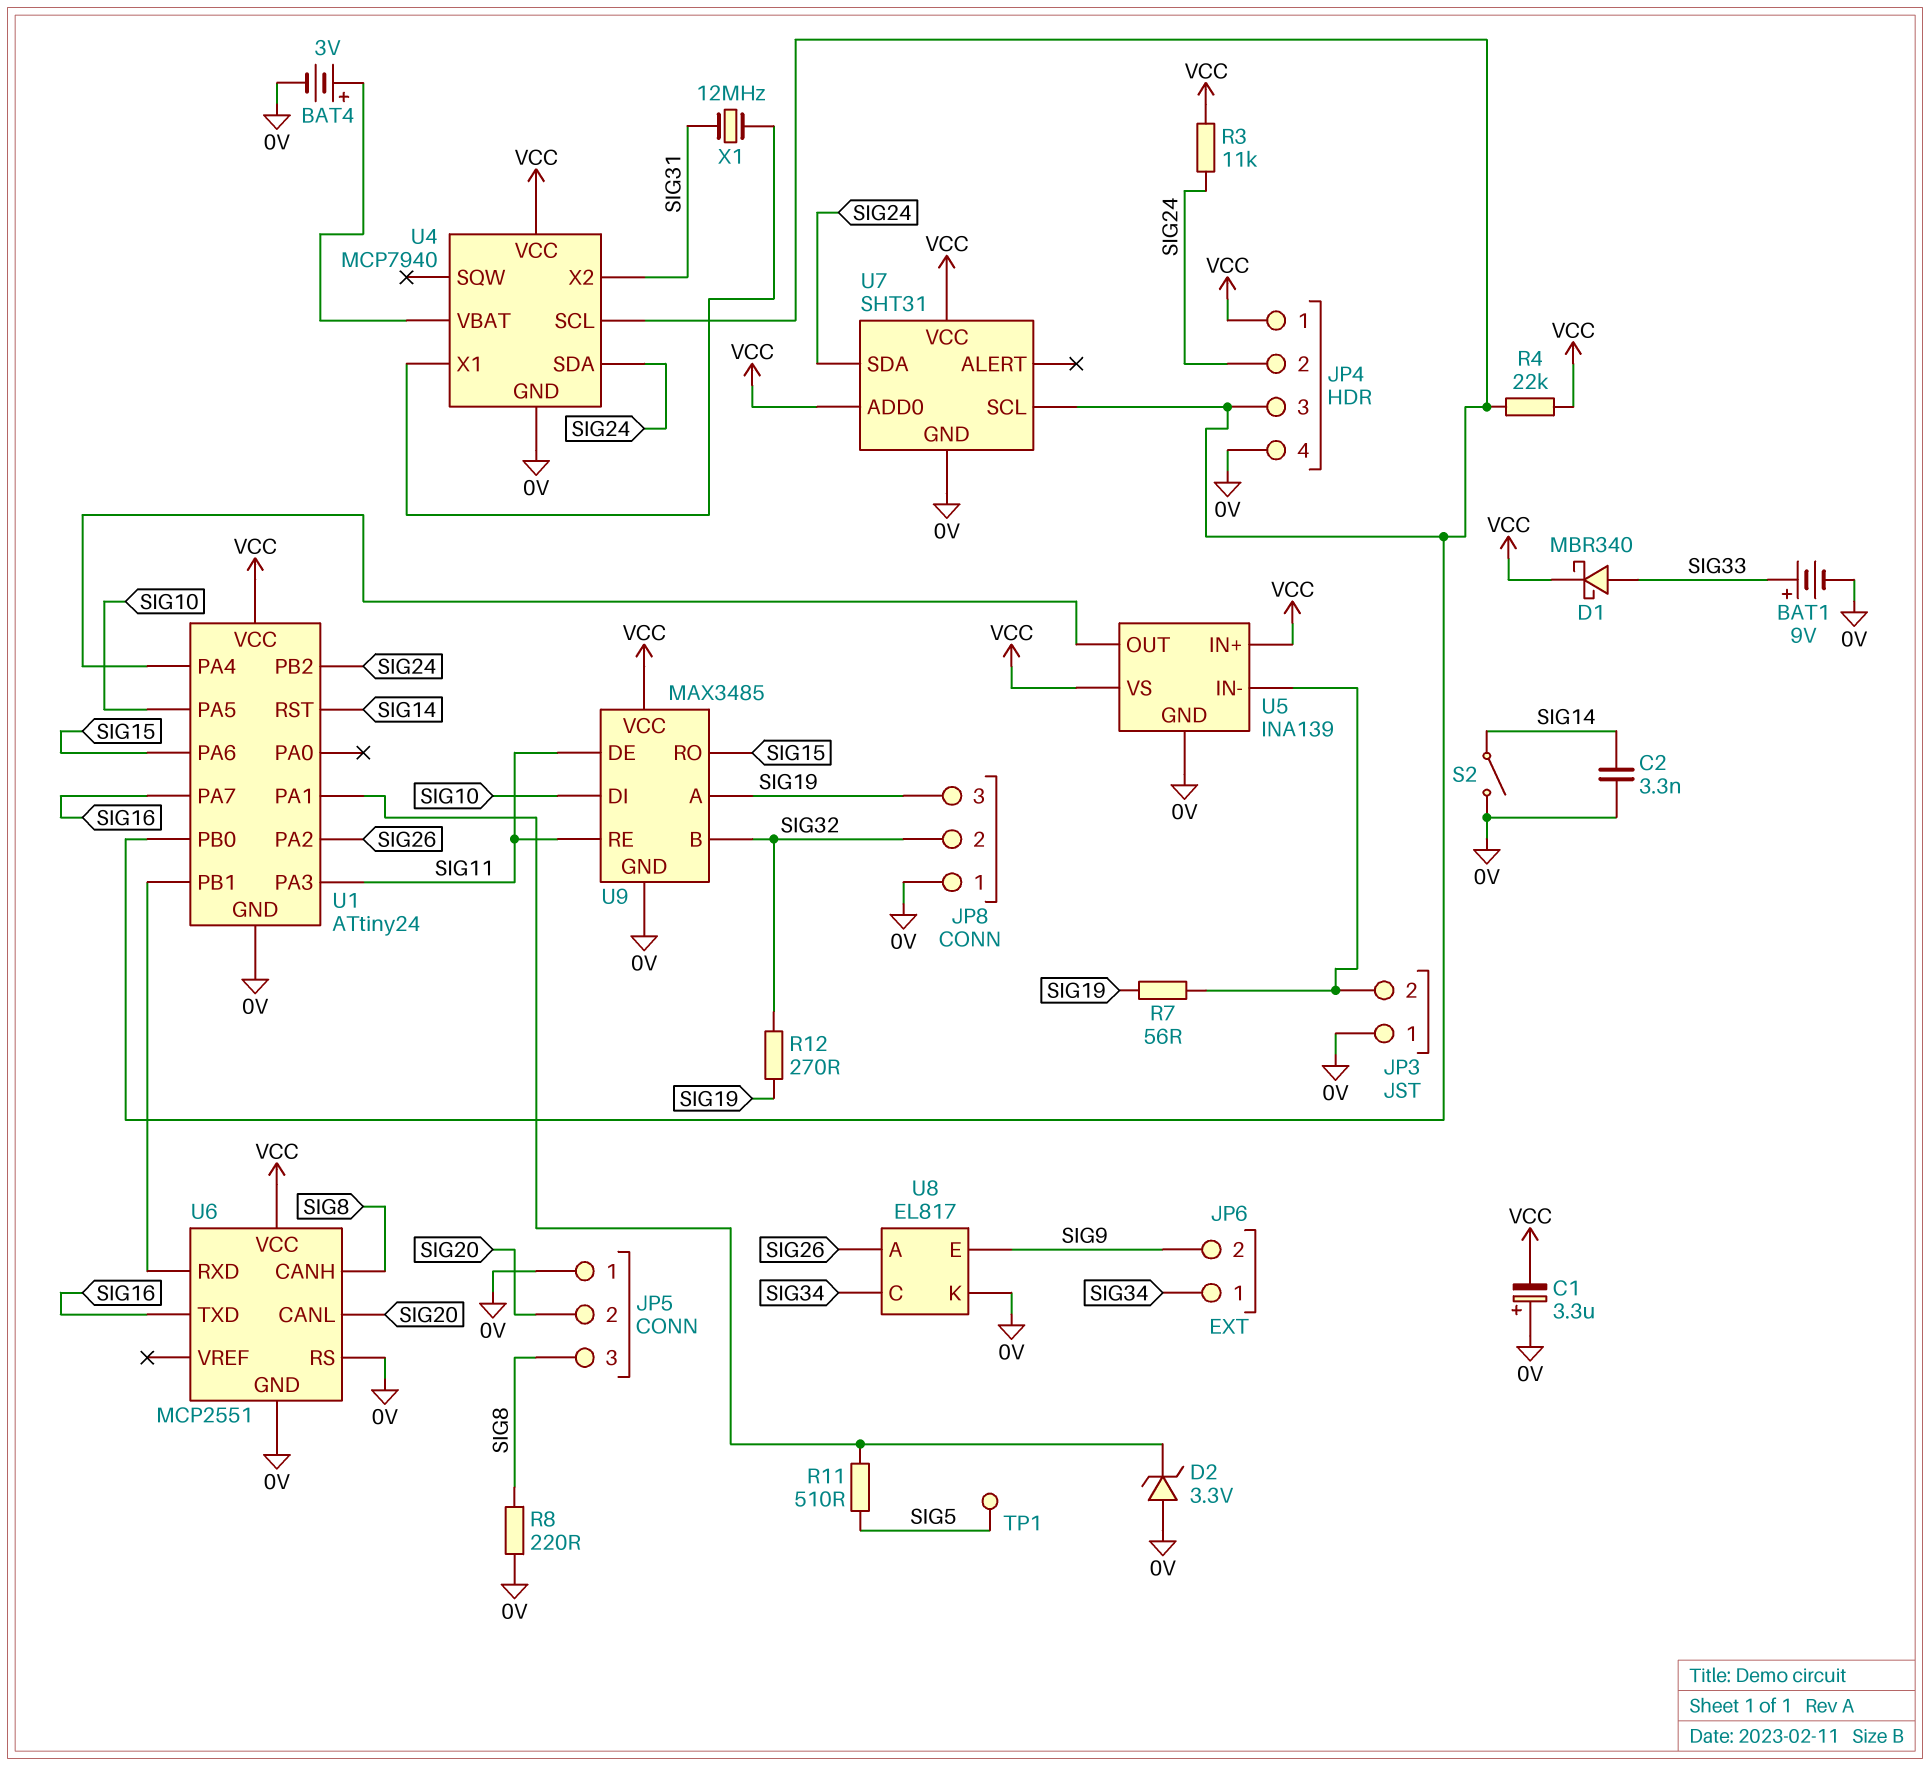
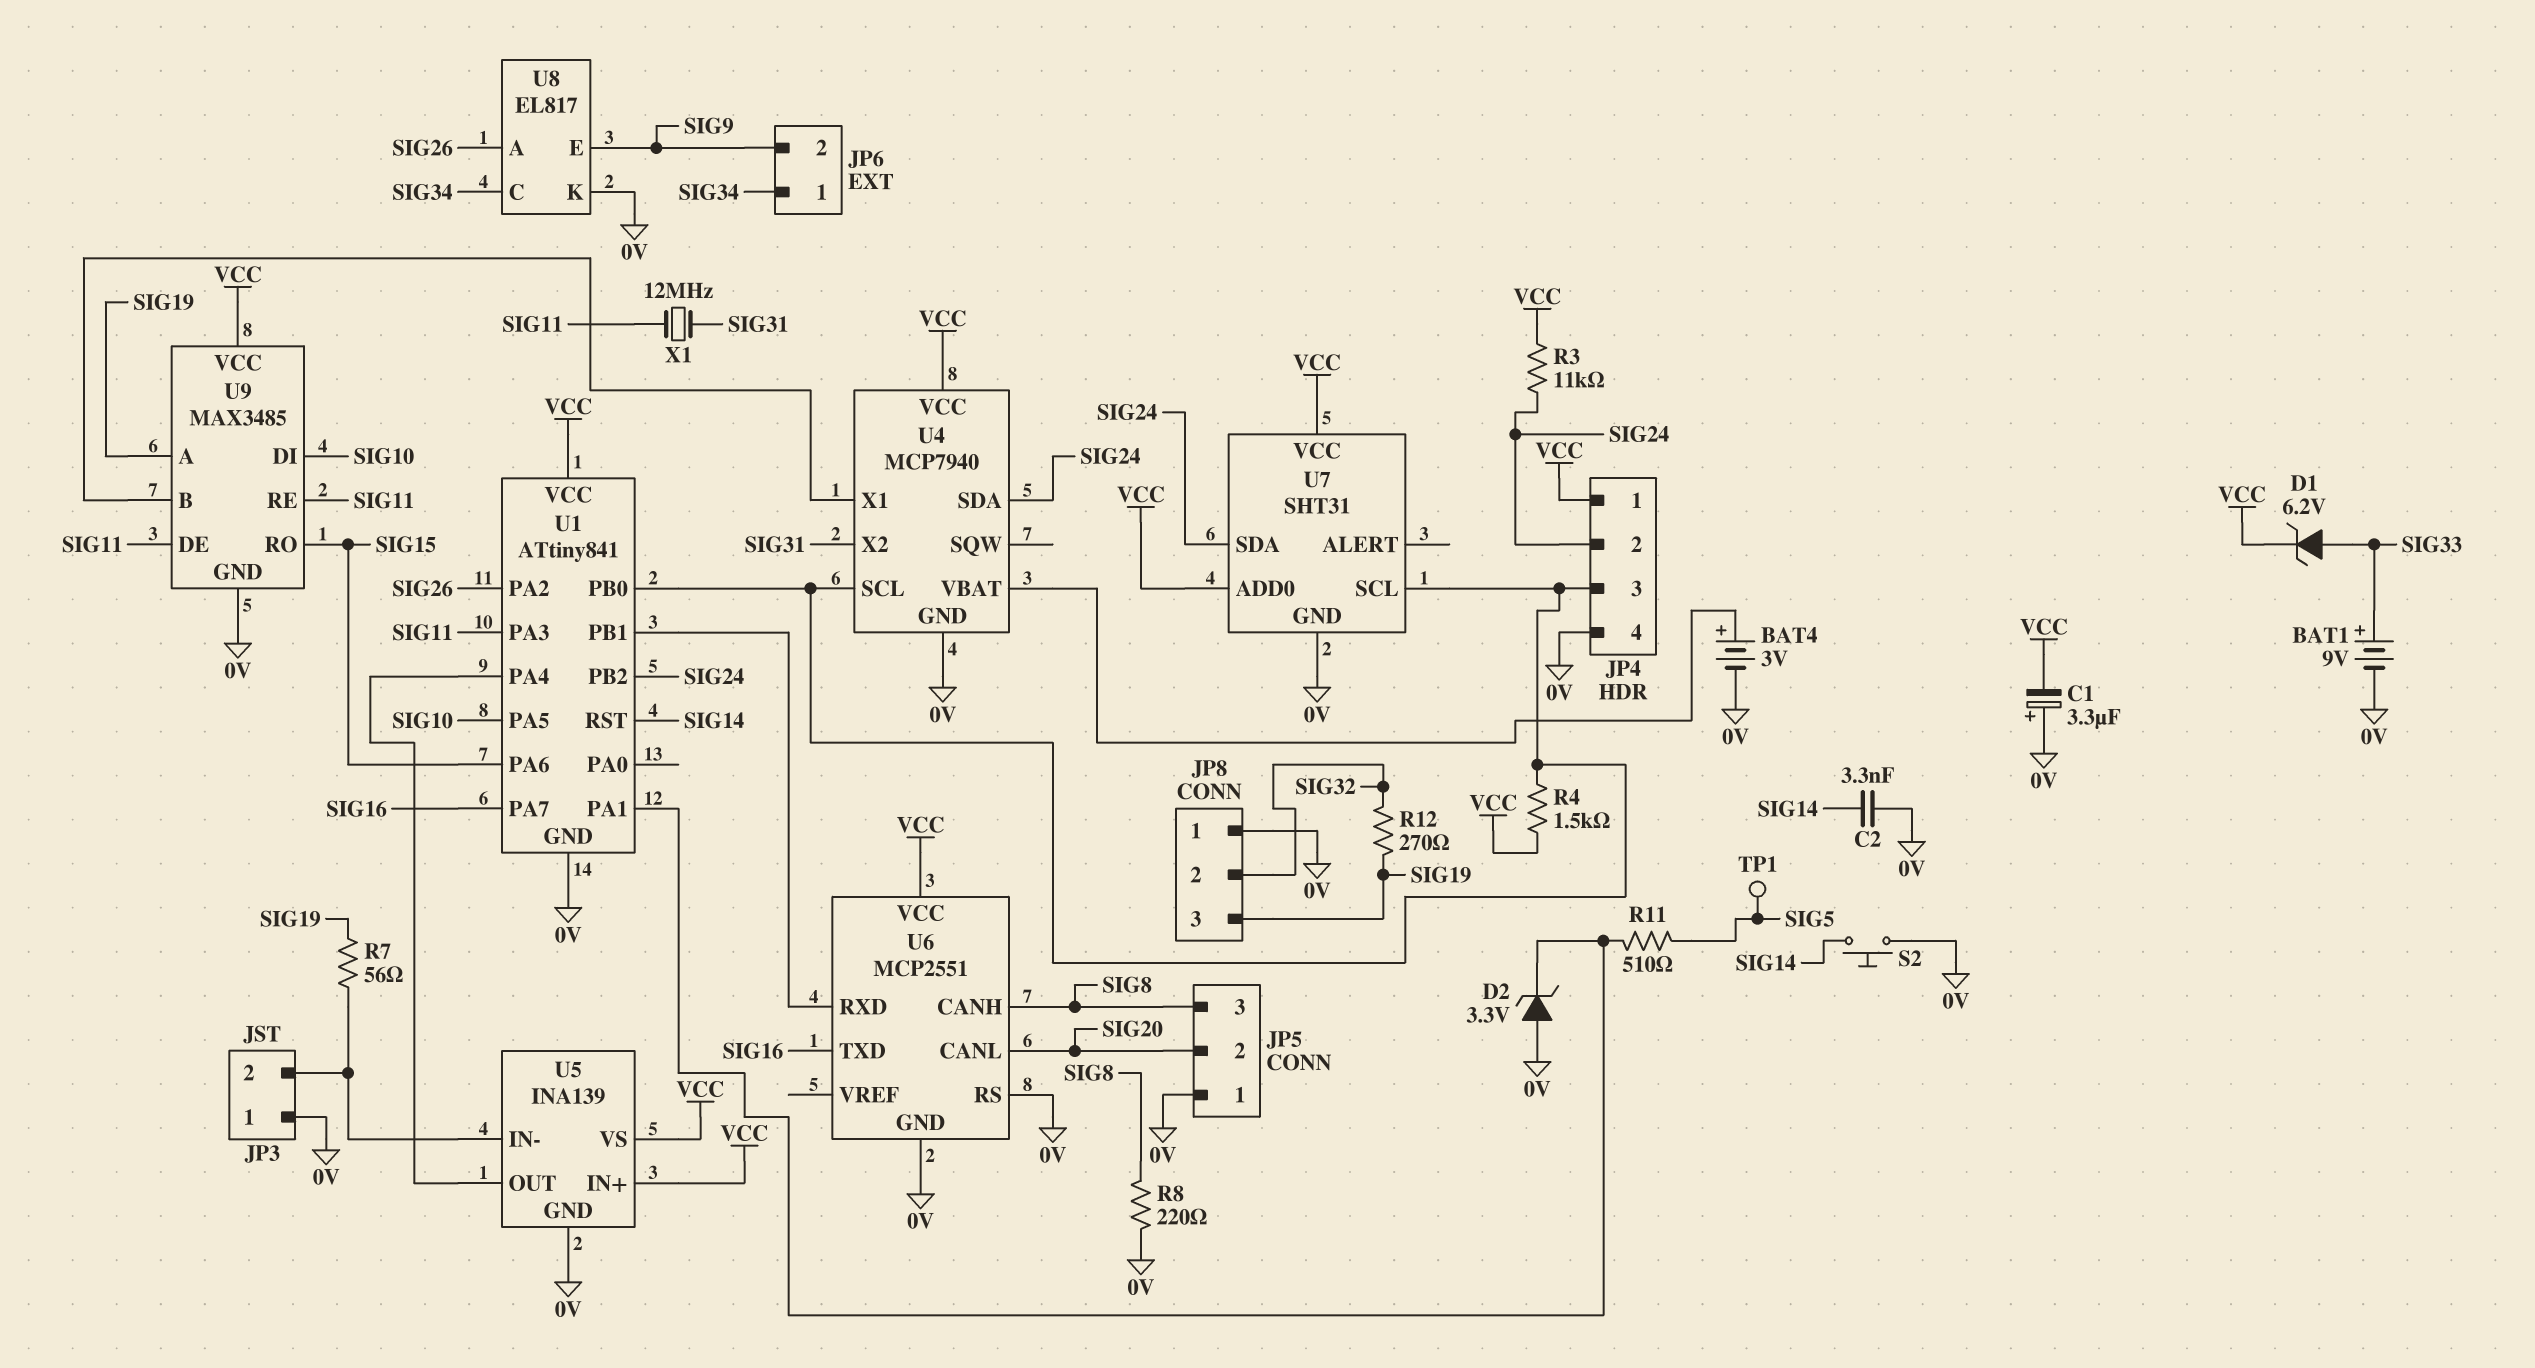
D1: schottky MBR340 (A SIG33, K VCC) -> zener 6.2V (A SIG33, K VCC)
R4: 22k (JP4/3, VCC) -> 1.5k (JP4/3, VCC)
S2: switch (0V, SIG14) -> button (0V, SIG14)
U1: ATtiny24 -> ATtiny841
U9 pin B: SIG32 -> U4/X1
X1: 12MHz (SIG31, U4/X1) -> 12MHz (SIG11, SIG31)

